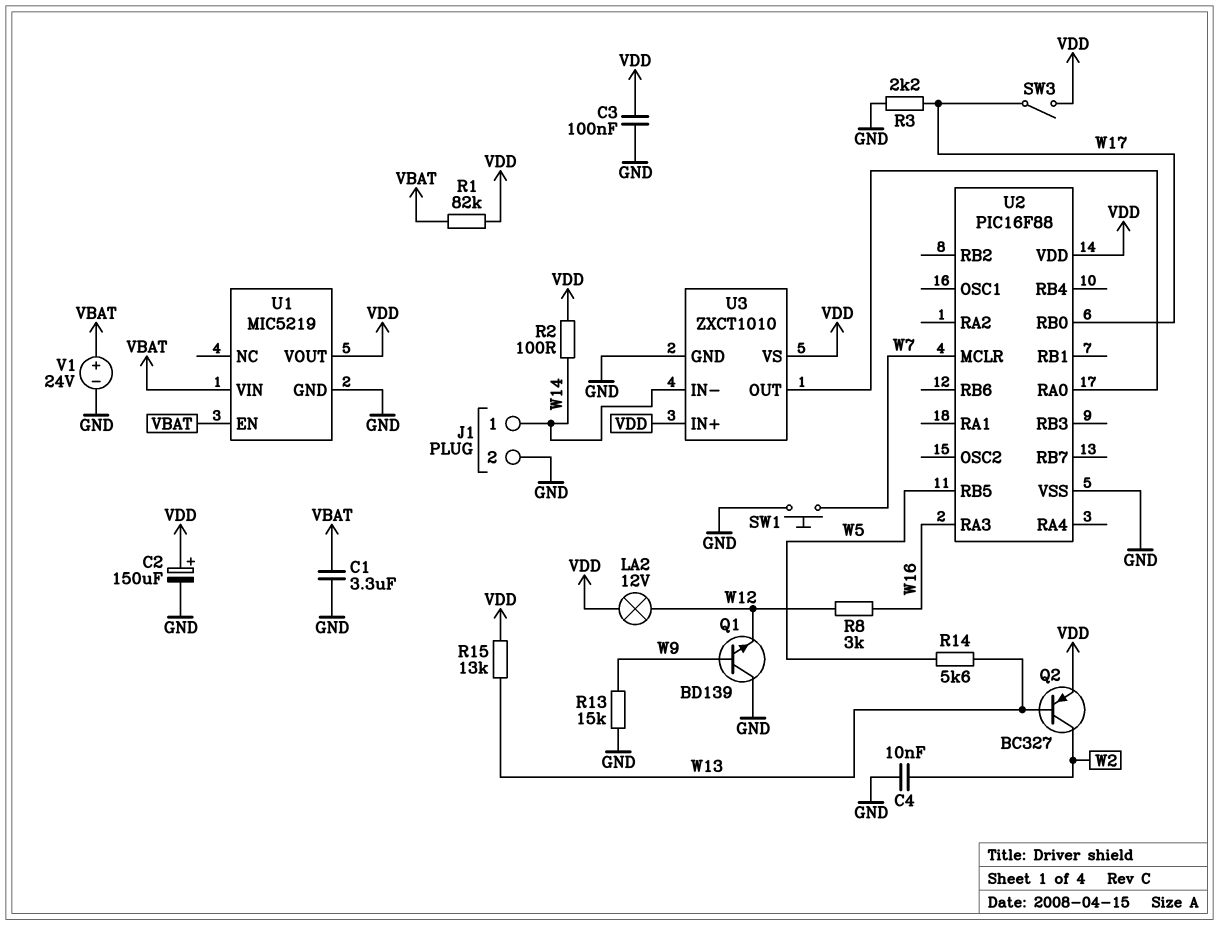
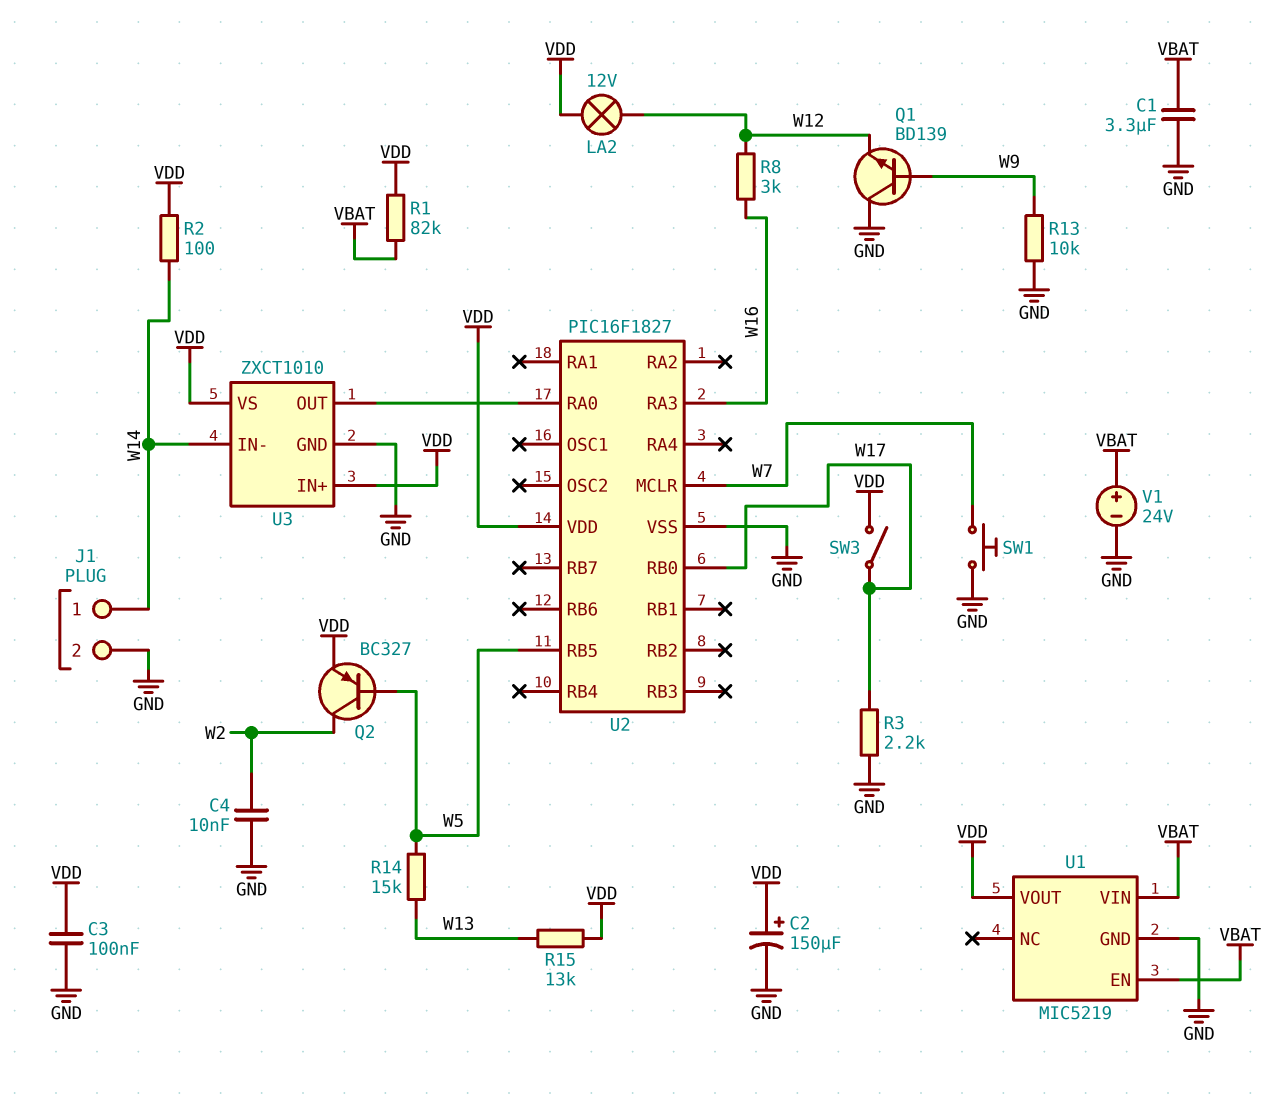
Q2: PNP BC327 (B W13, C W2, E VDD) -> PNP BC327 (B W5, C W2, E VDD)
R13: 15k (GND, W9) -> 10k (GND, W9)
R14: 5.6k (W5, W13) -> 15k (W5, W13)
U2: PIC16F88 -> PIC16F1827

